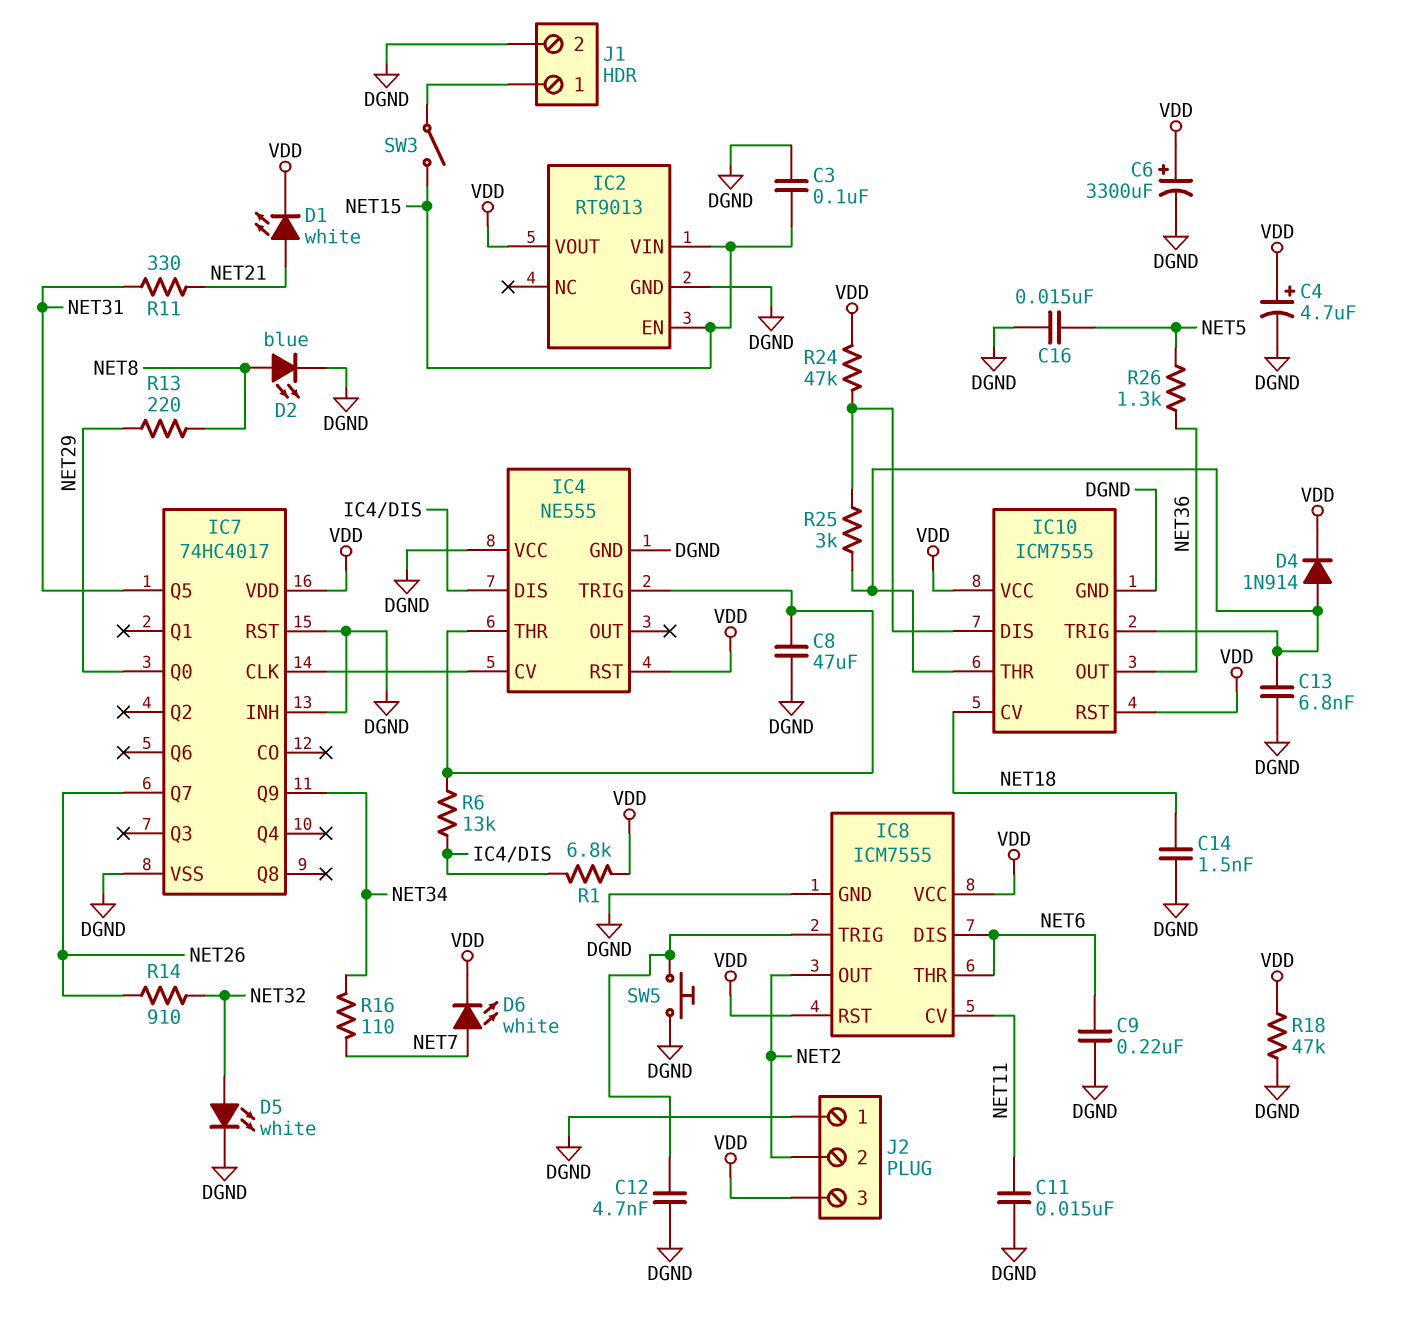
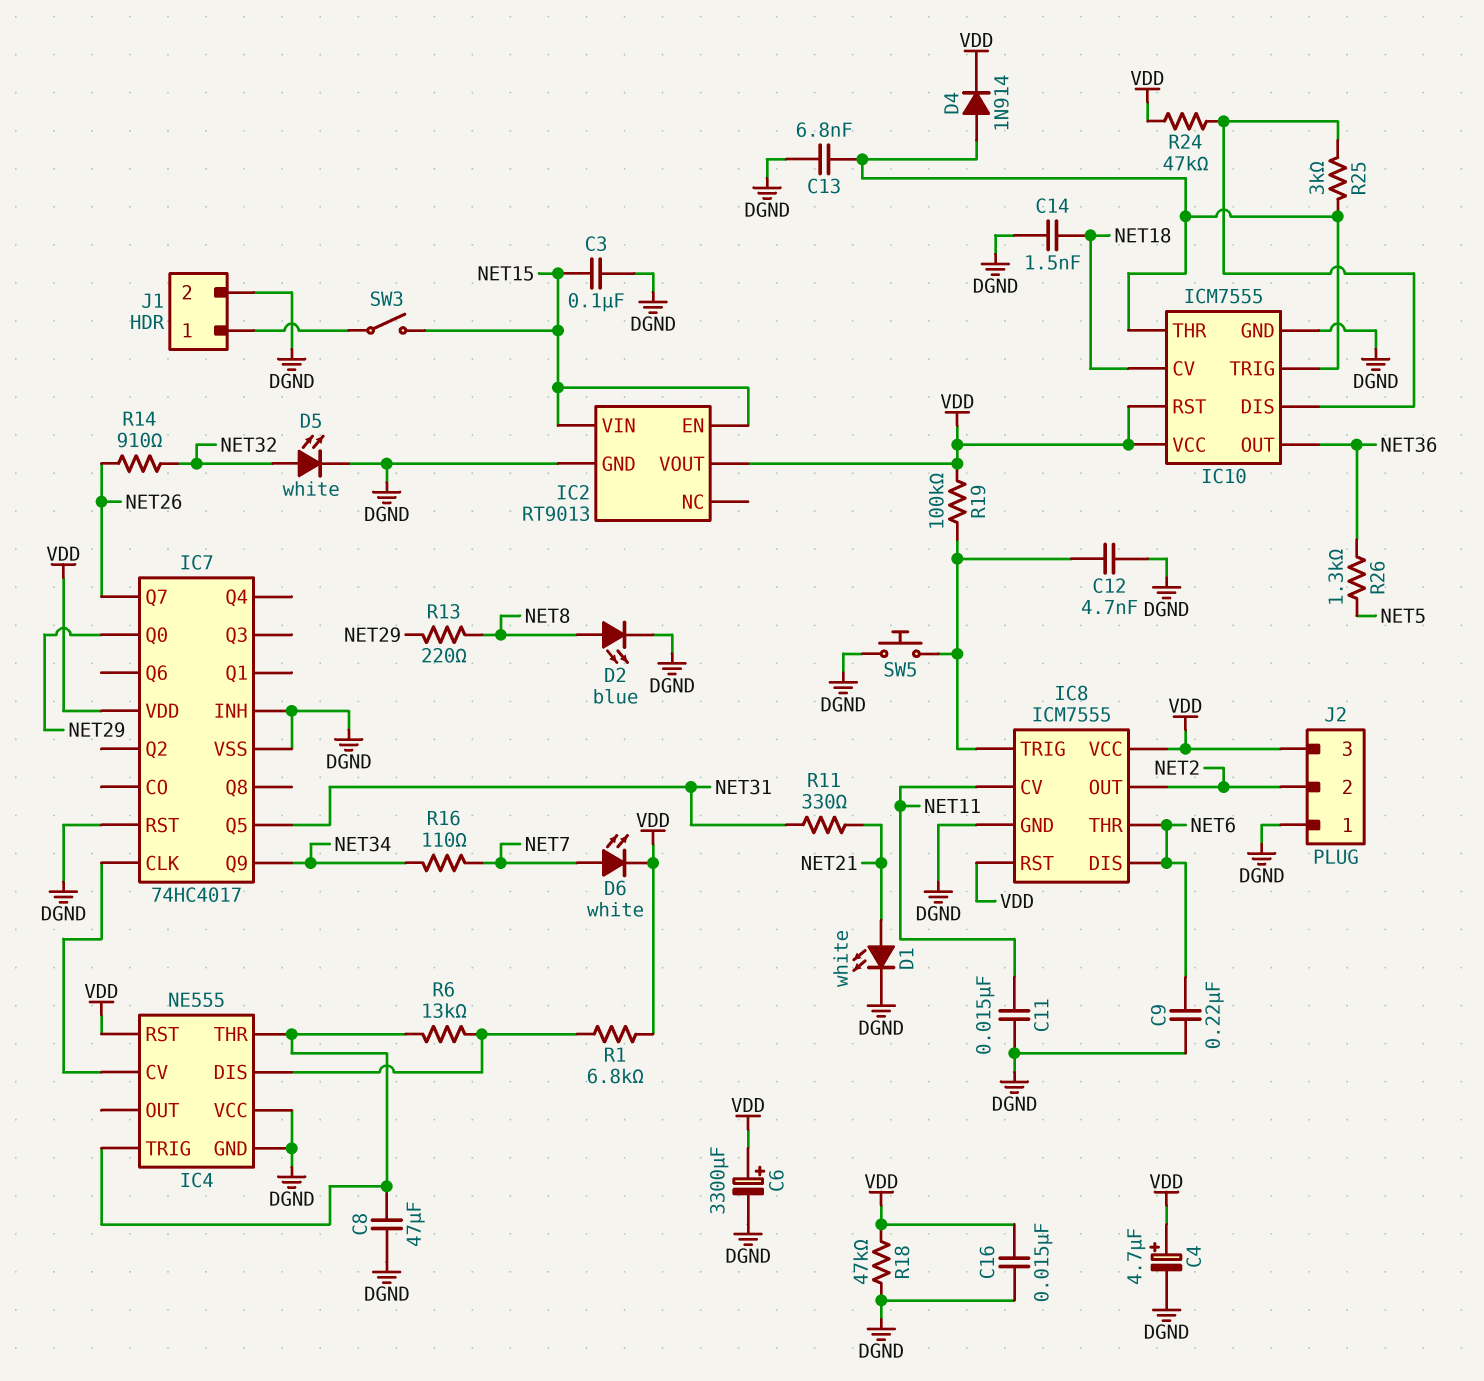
C16: 15nF (DGND, NET5) -> 15nF (DGND, VDD)
D1: LED white (A NET21, K VDD) -> LED white (A NET21, K DGND)
R19: none -> 100k (IC8/TRIG, VDD)

